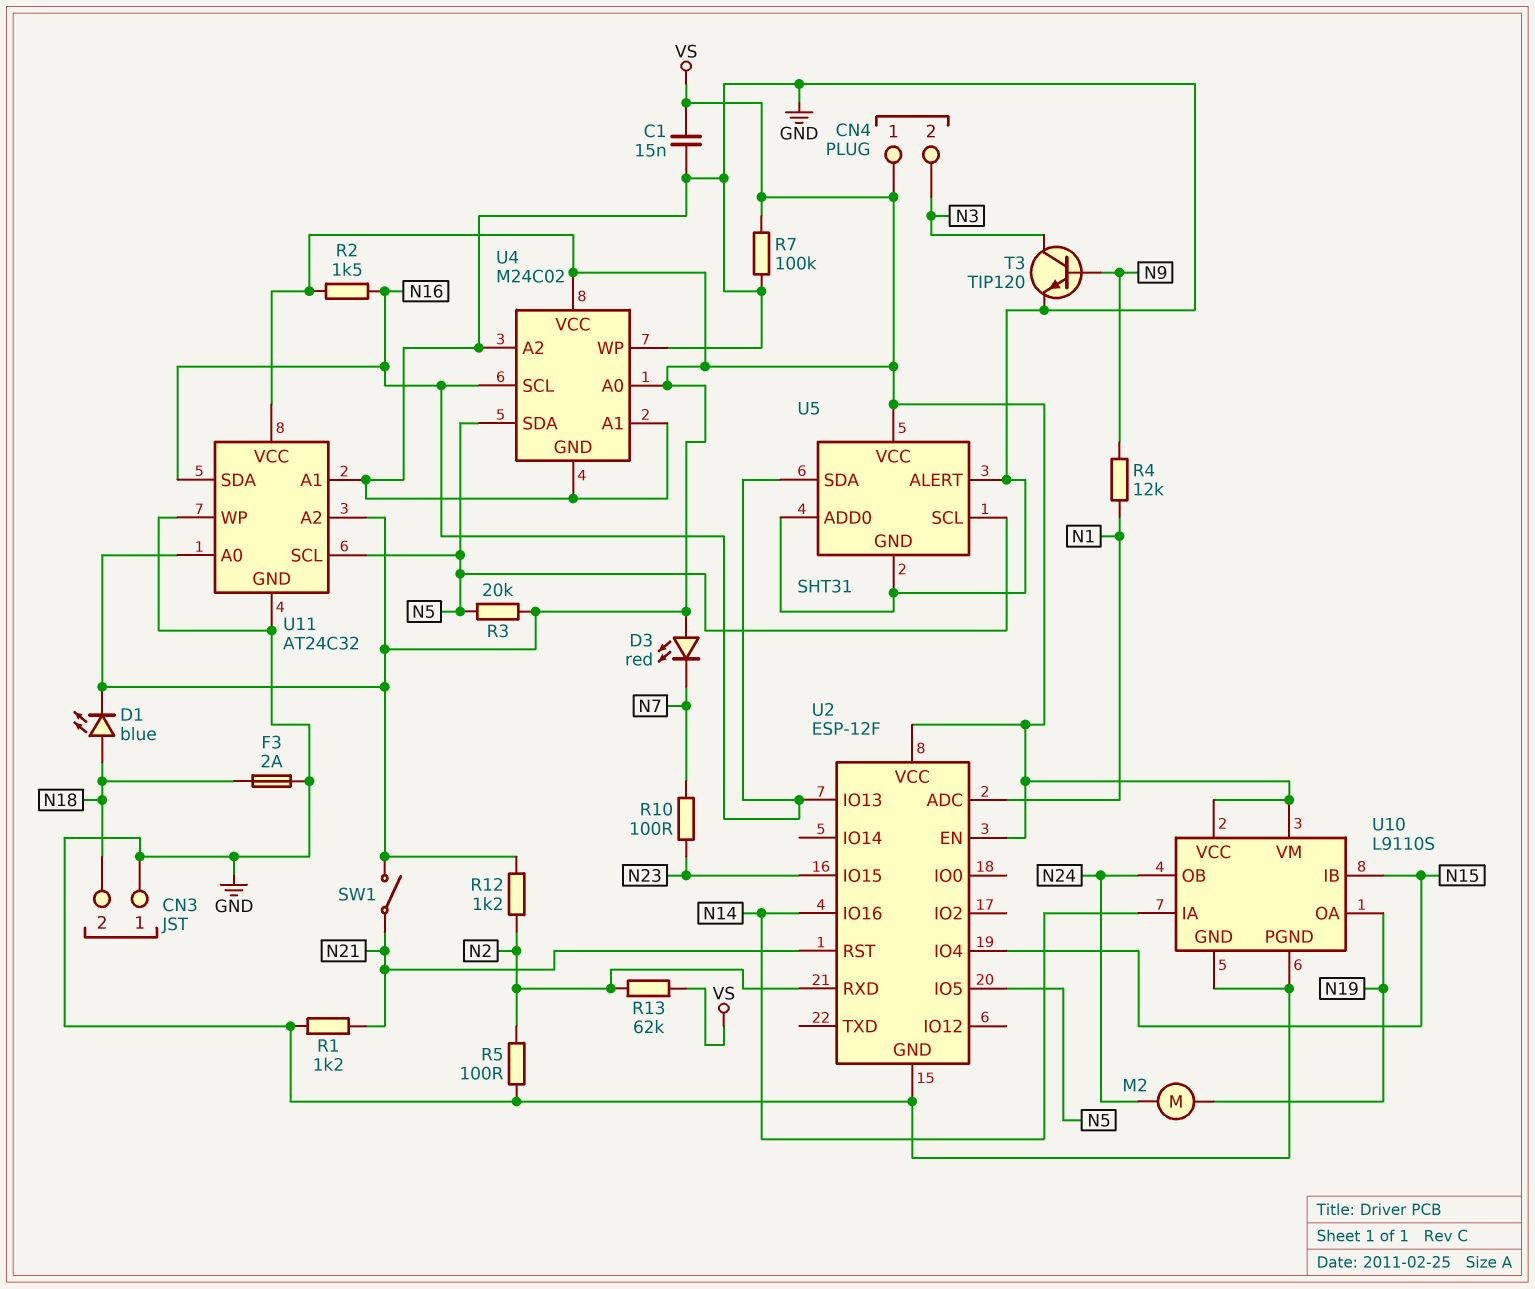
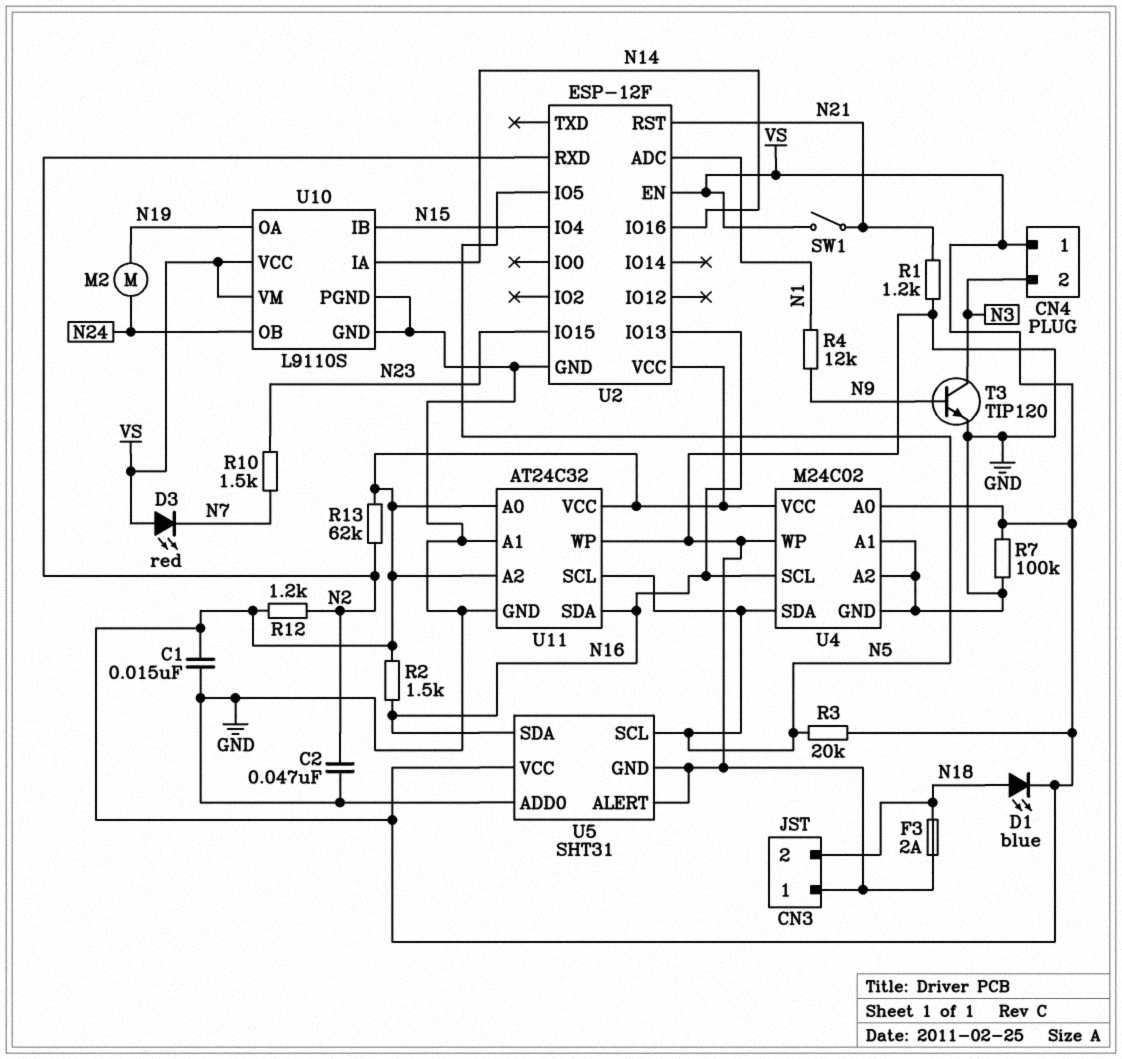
C2: none -> 47nF (GND, N2)
R5: 100 (GND, N2) -> none
R10: 100 (N7, N23) -> 1.5k (N7, N23)

